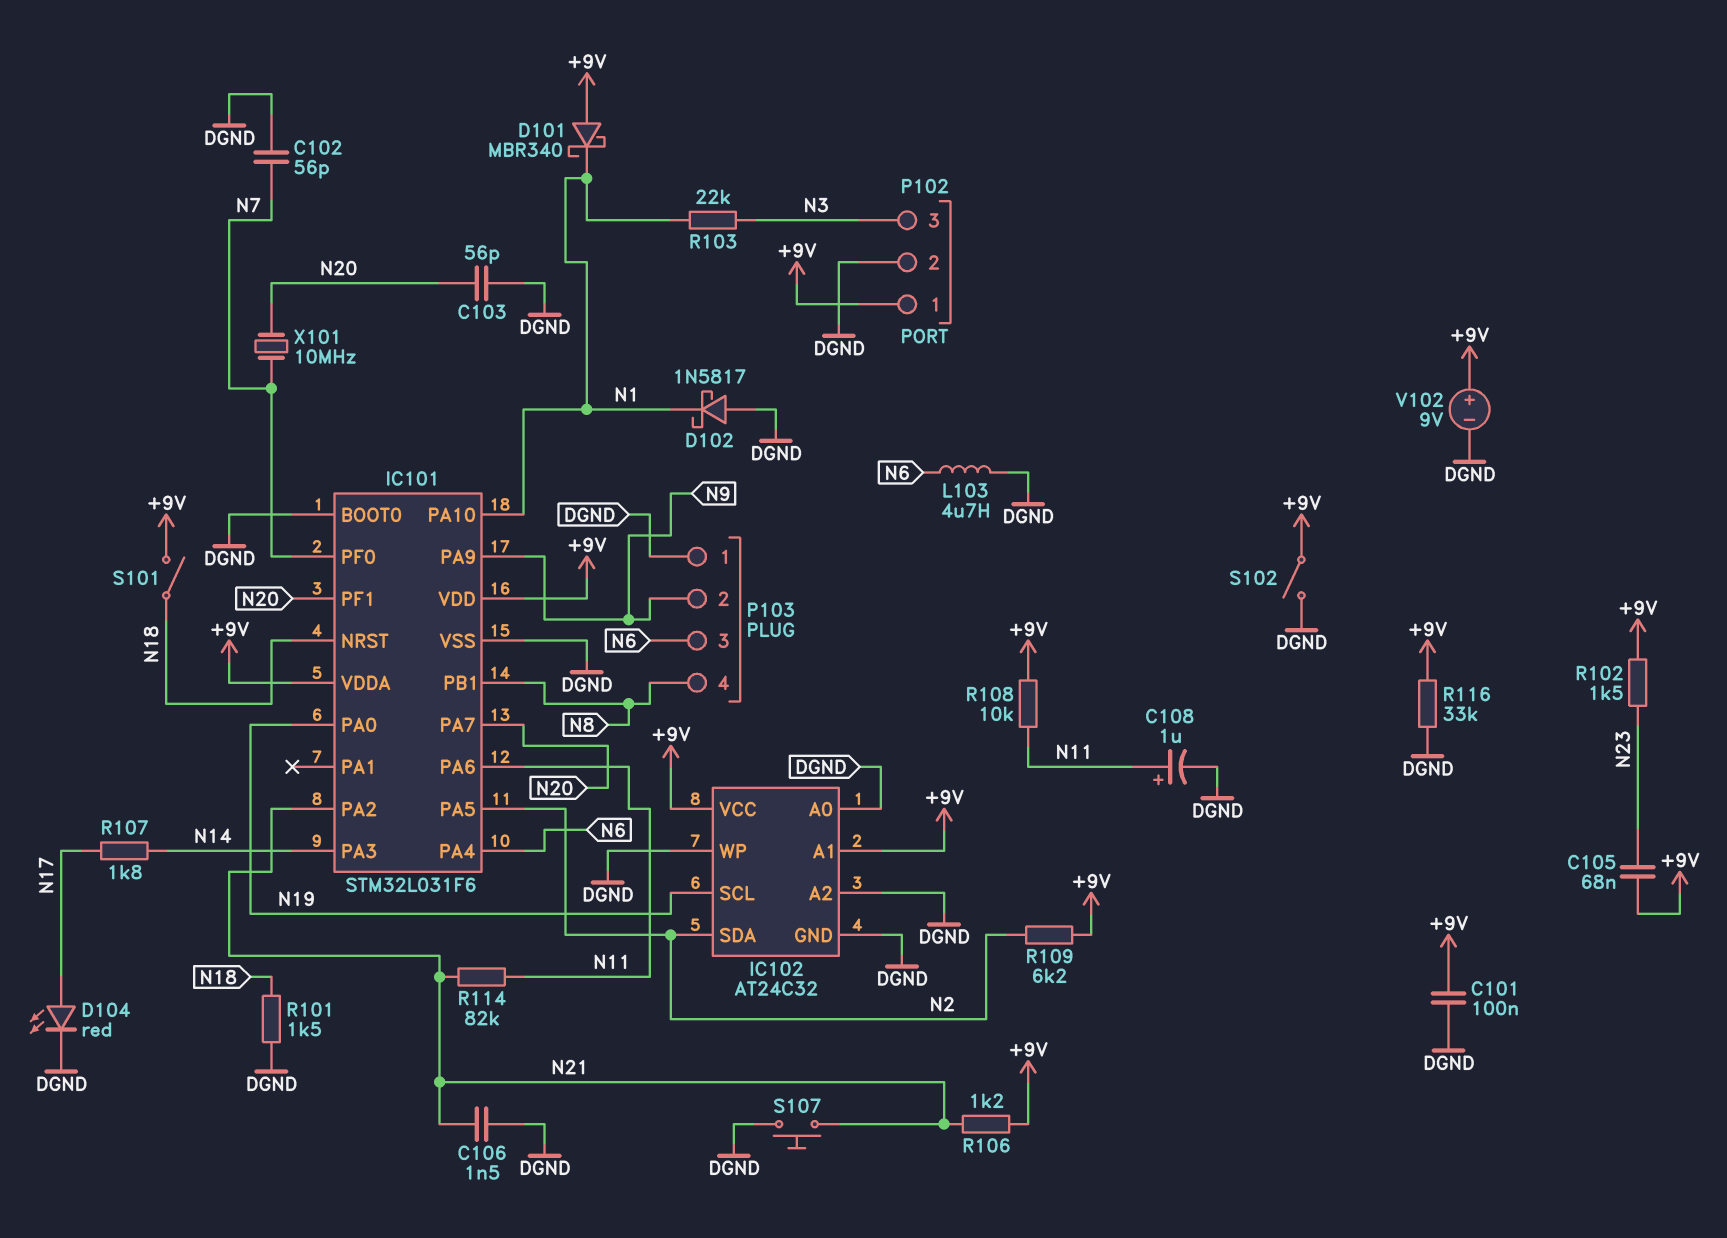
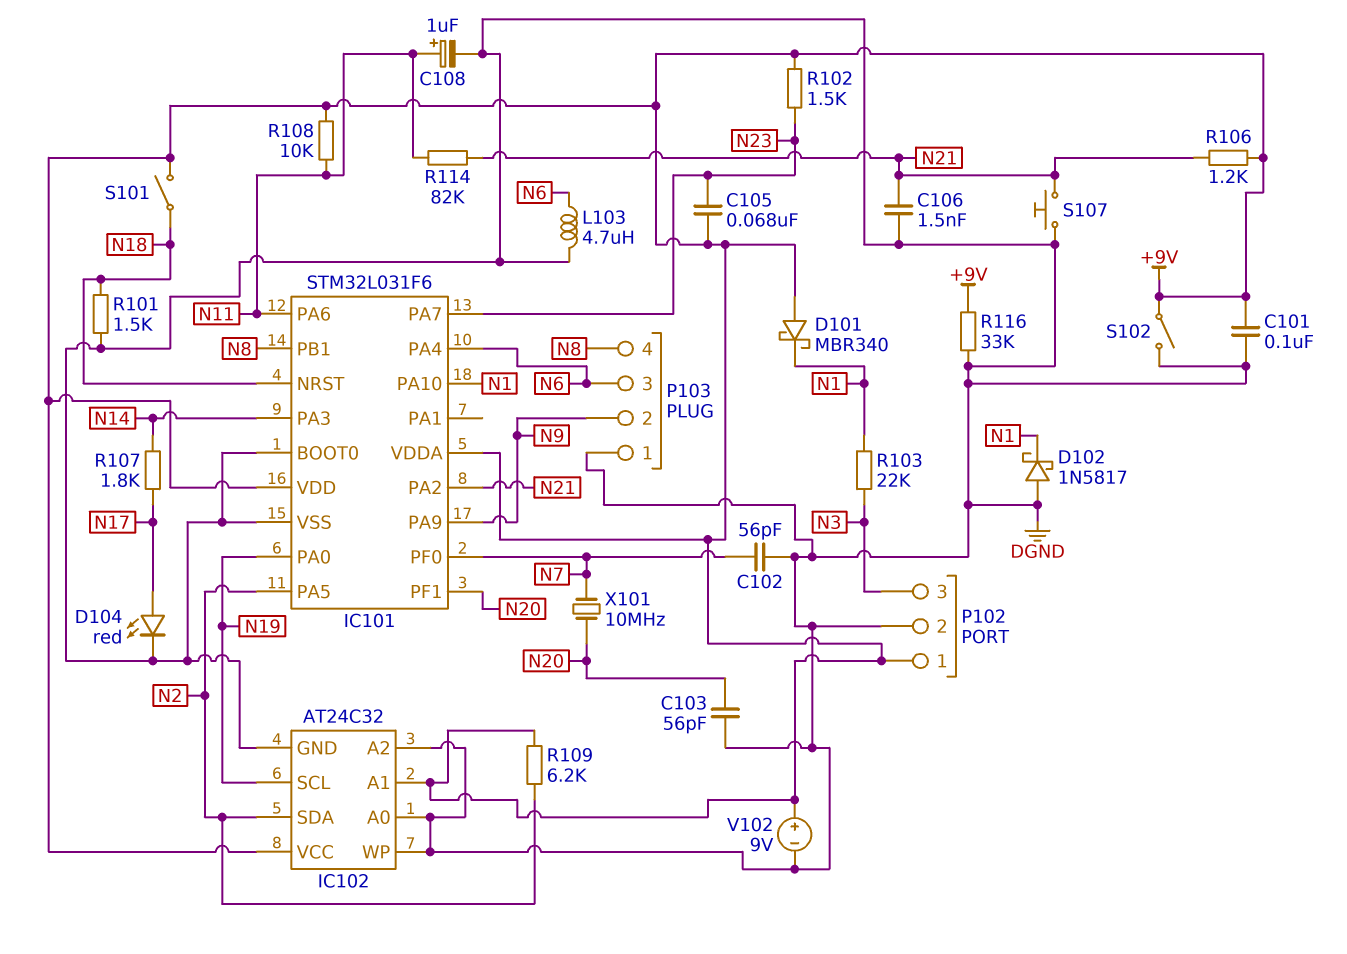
IC101 pin PA7: N20 -> N23

